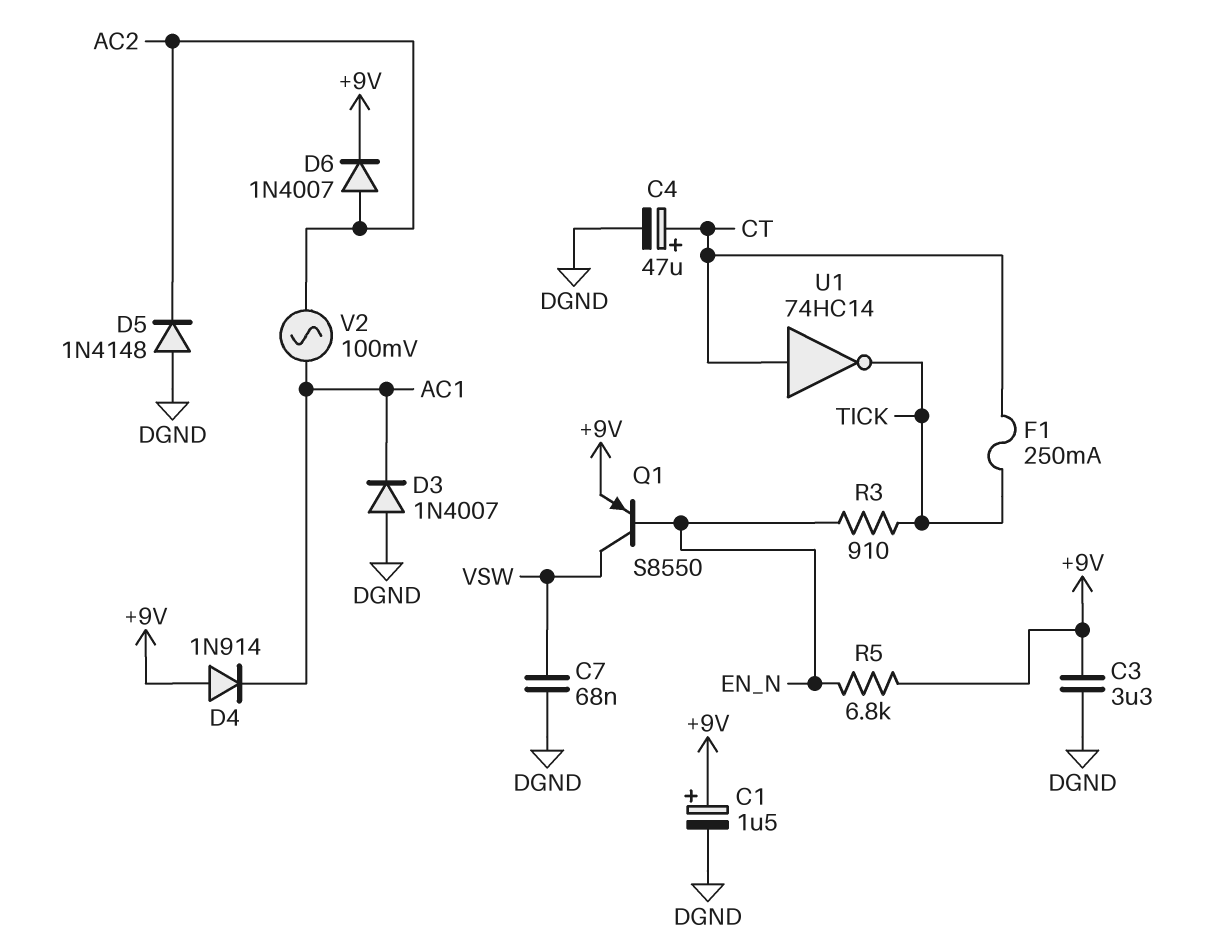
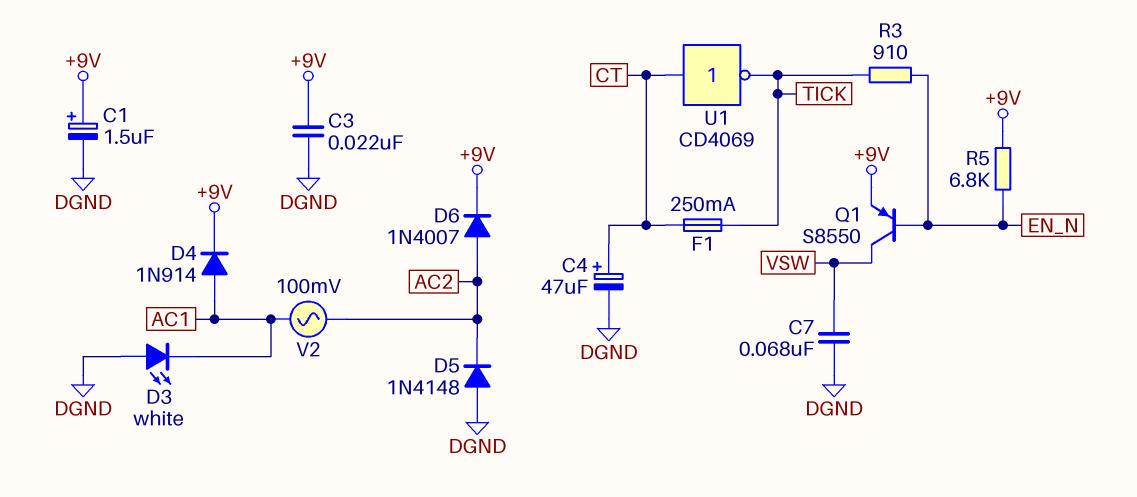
C3: 3.3uF (+9V, DGND) -> 22nF (+9V, DGND)
D3: diode 1N4007 (A DGND, K AC1) -> LED white (A DGND, K AC1)
D4: diode 1N914 (A +9V, K AC1) -> diode 1N914 (A AC1, K +9V)
U1: NOT 74HC14 (in CT, out TICK) -> NOT CD4069 (in CT, out TICK)

